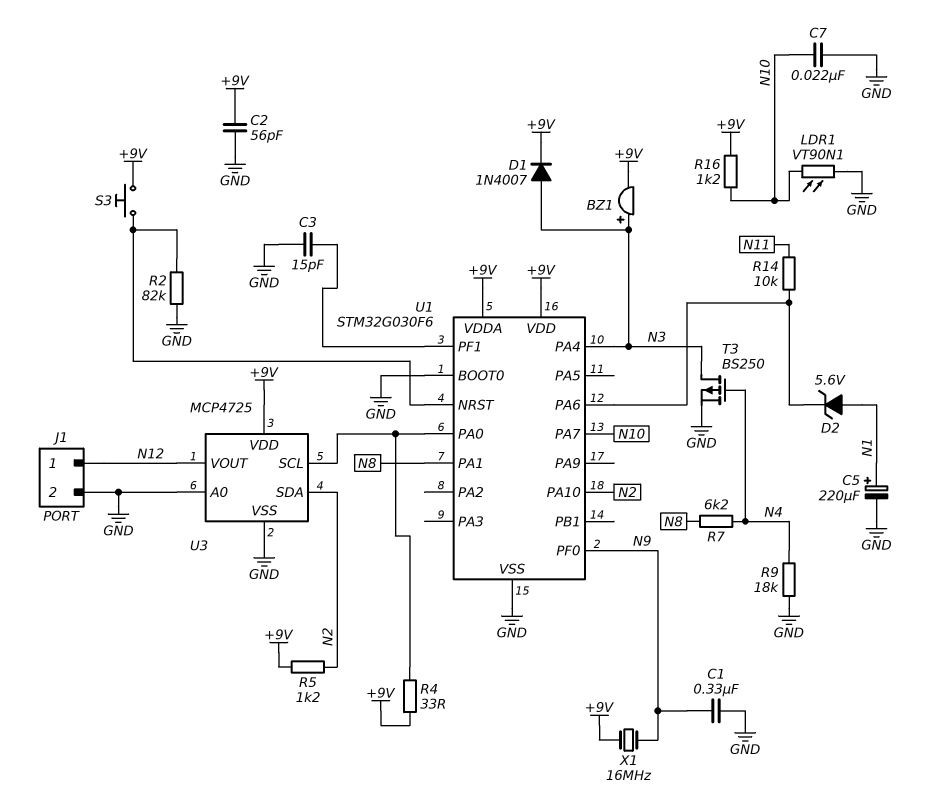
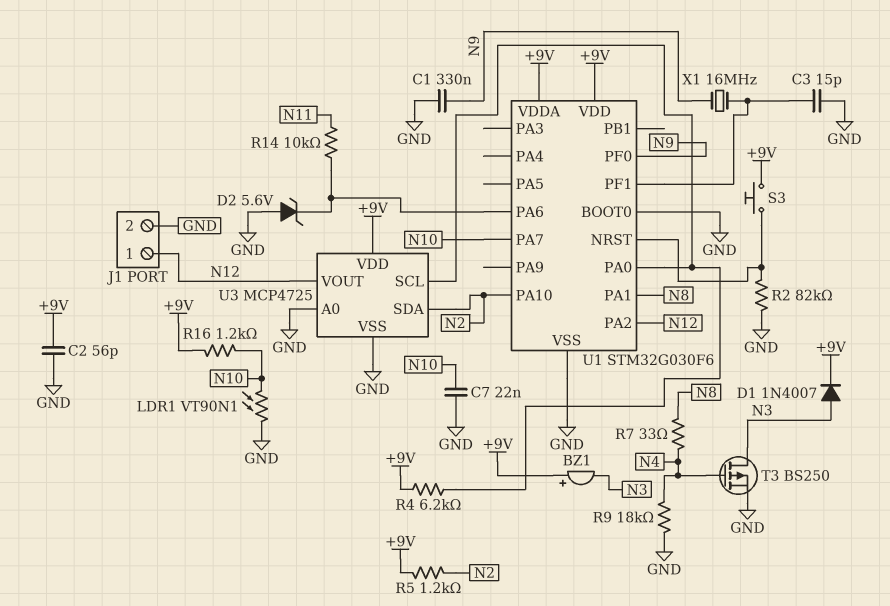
BZ1: buzzer (plus N3, minus +9V) -> buzzer (plus +9V, minus N3)
C5: 220uF (plus N1, minus GND) -> none
D2: zener 5.6V (A N1, K U1/PA6) -> zener 5.6V (A GND, K U1/PA6)
R4: 33 (+9V, U1/PA0) -> 6.2k (+9V, U1/PA0)
R7: 6.2k (N4, N8) -> 33 (N4, N8)
U1 pin PA2: none -> N12
U1 pin PA4: N3 -> none
X1: 16MHz (+9V, N9) -> 16MHz (N9, U1/PF1)

